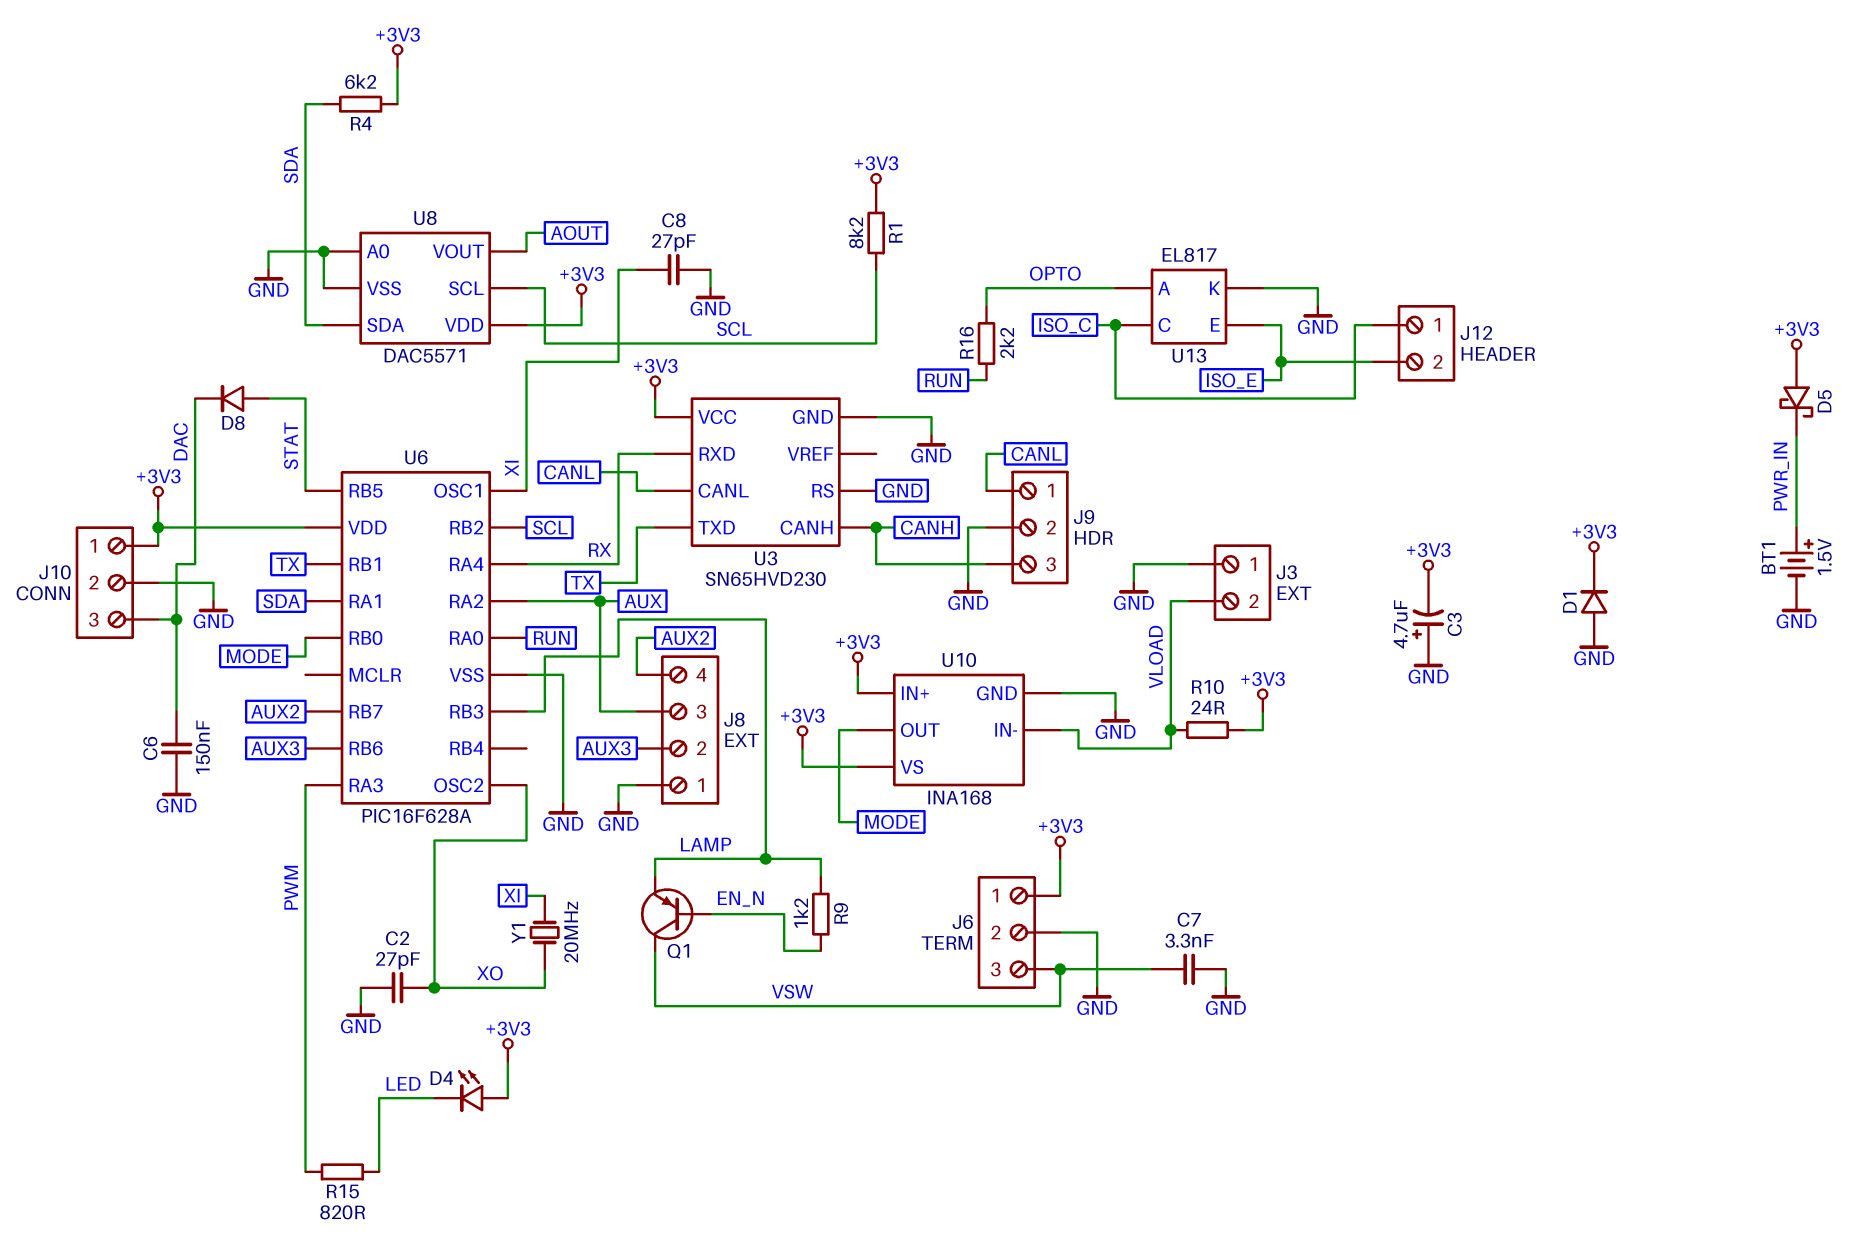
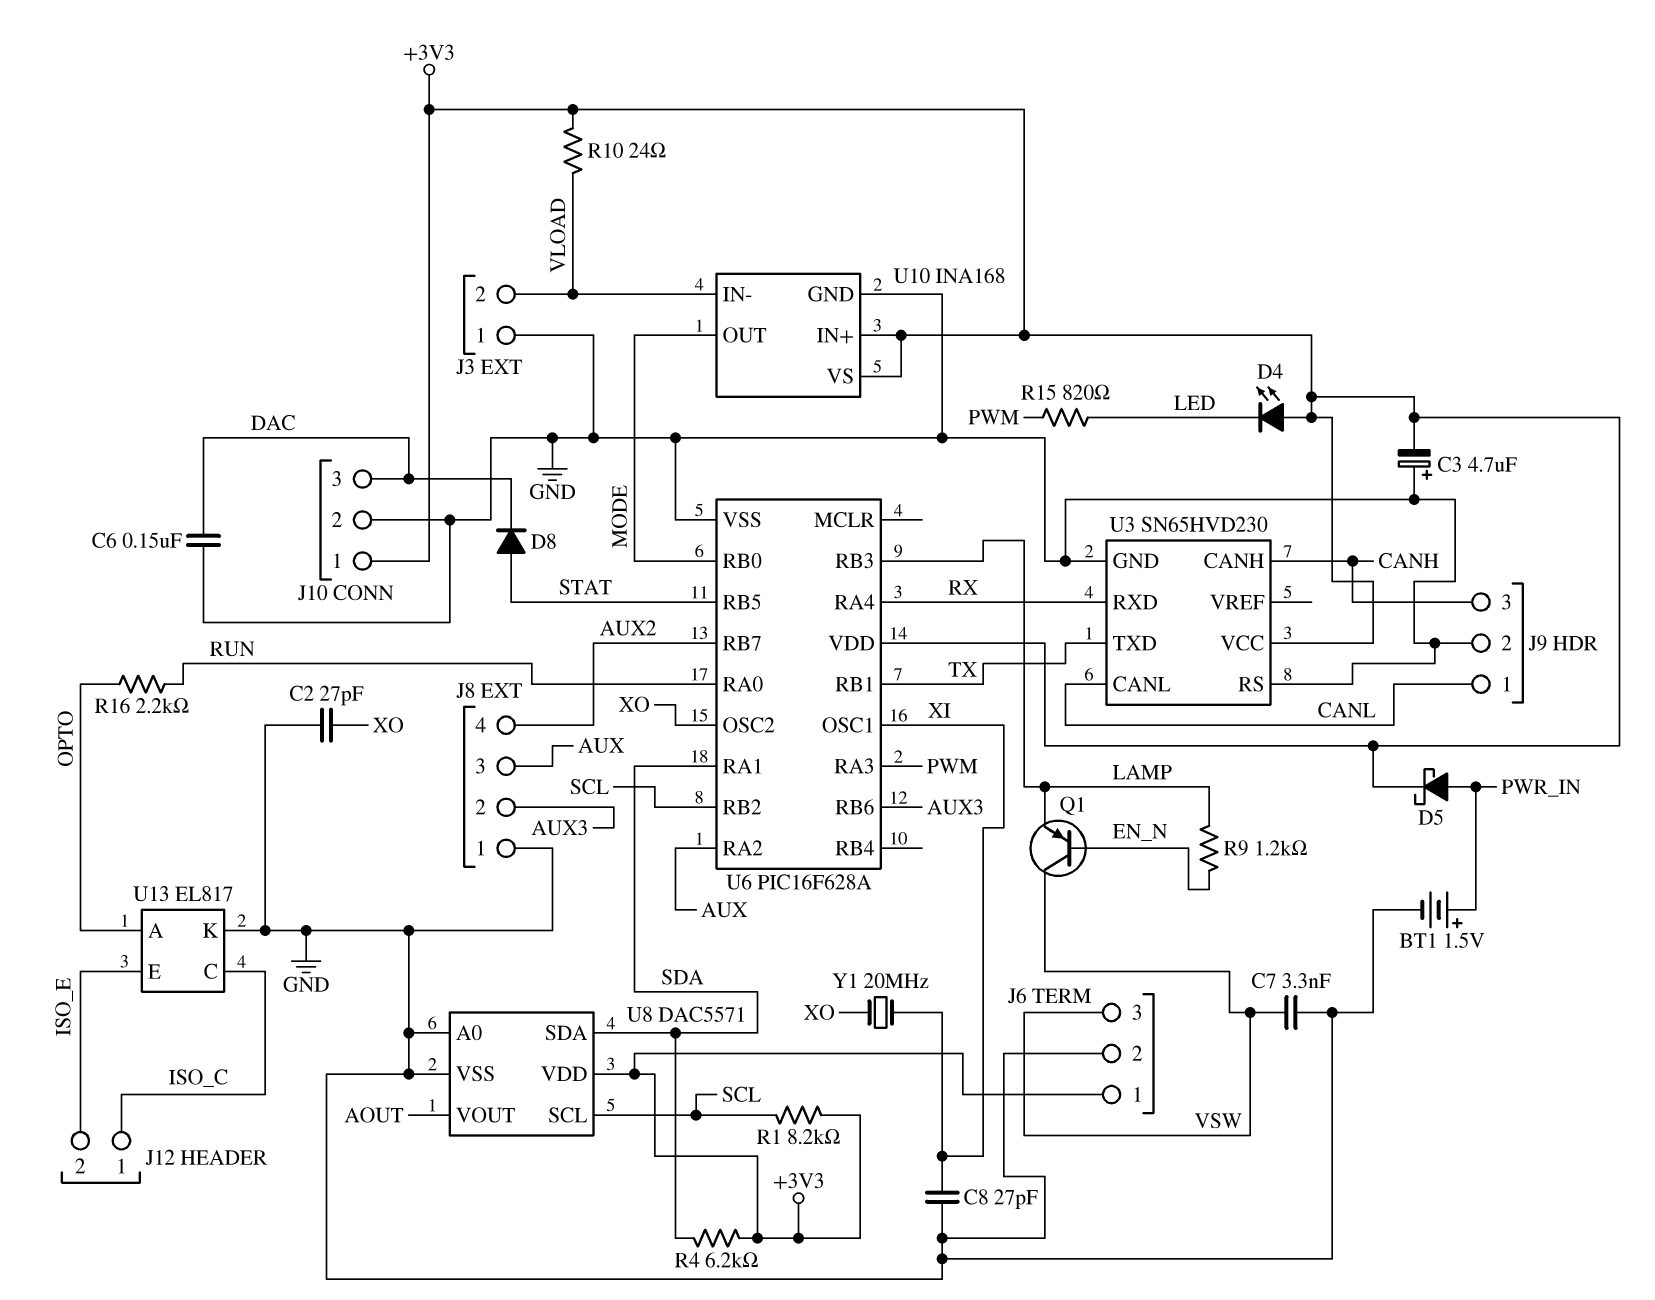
D1: diode (A GND, K +3V3) -> none
D5: schottky (A +3V3, K PWR_IN) -> schottky (A PWR_IN, K +3V3)

